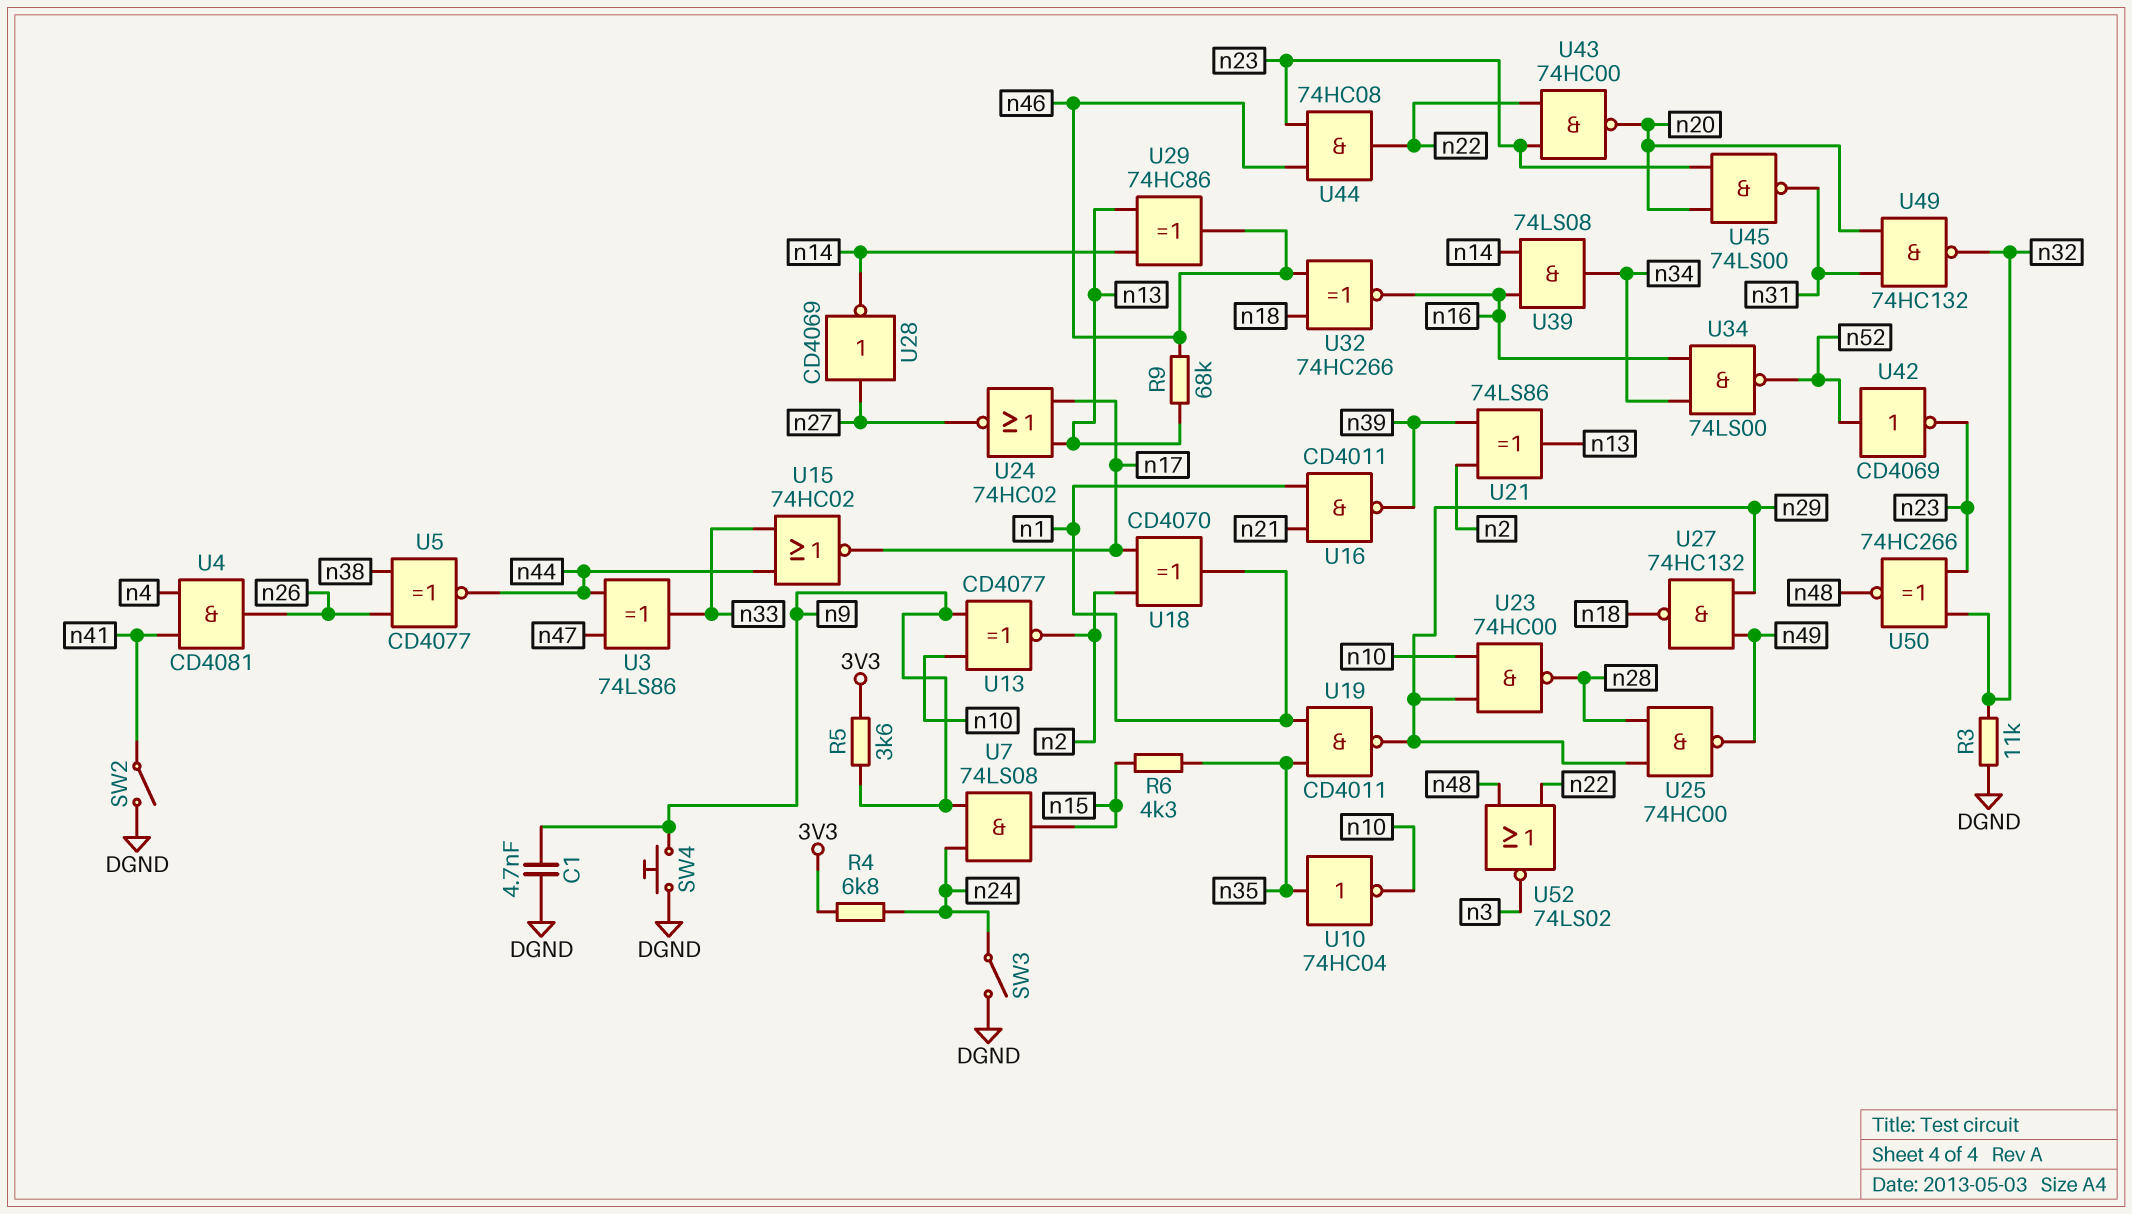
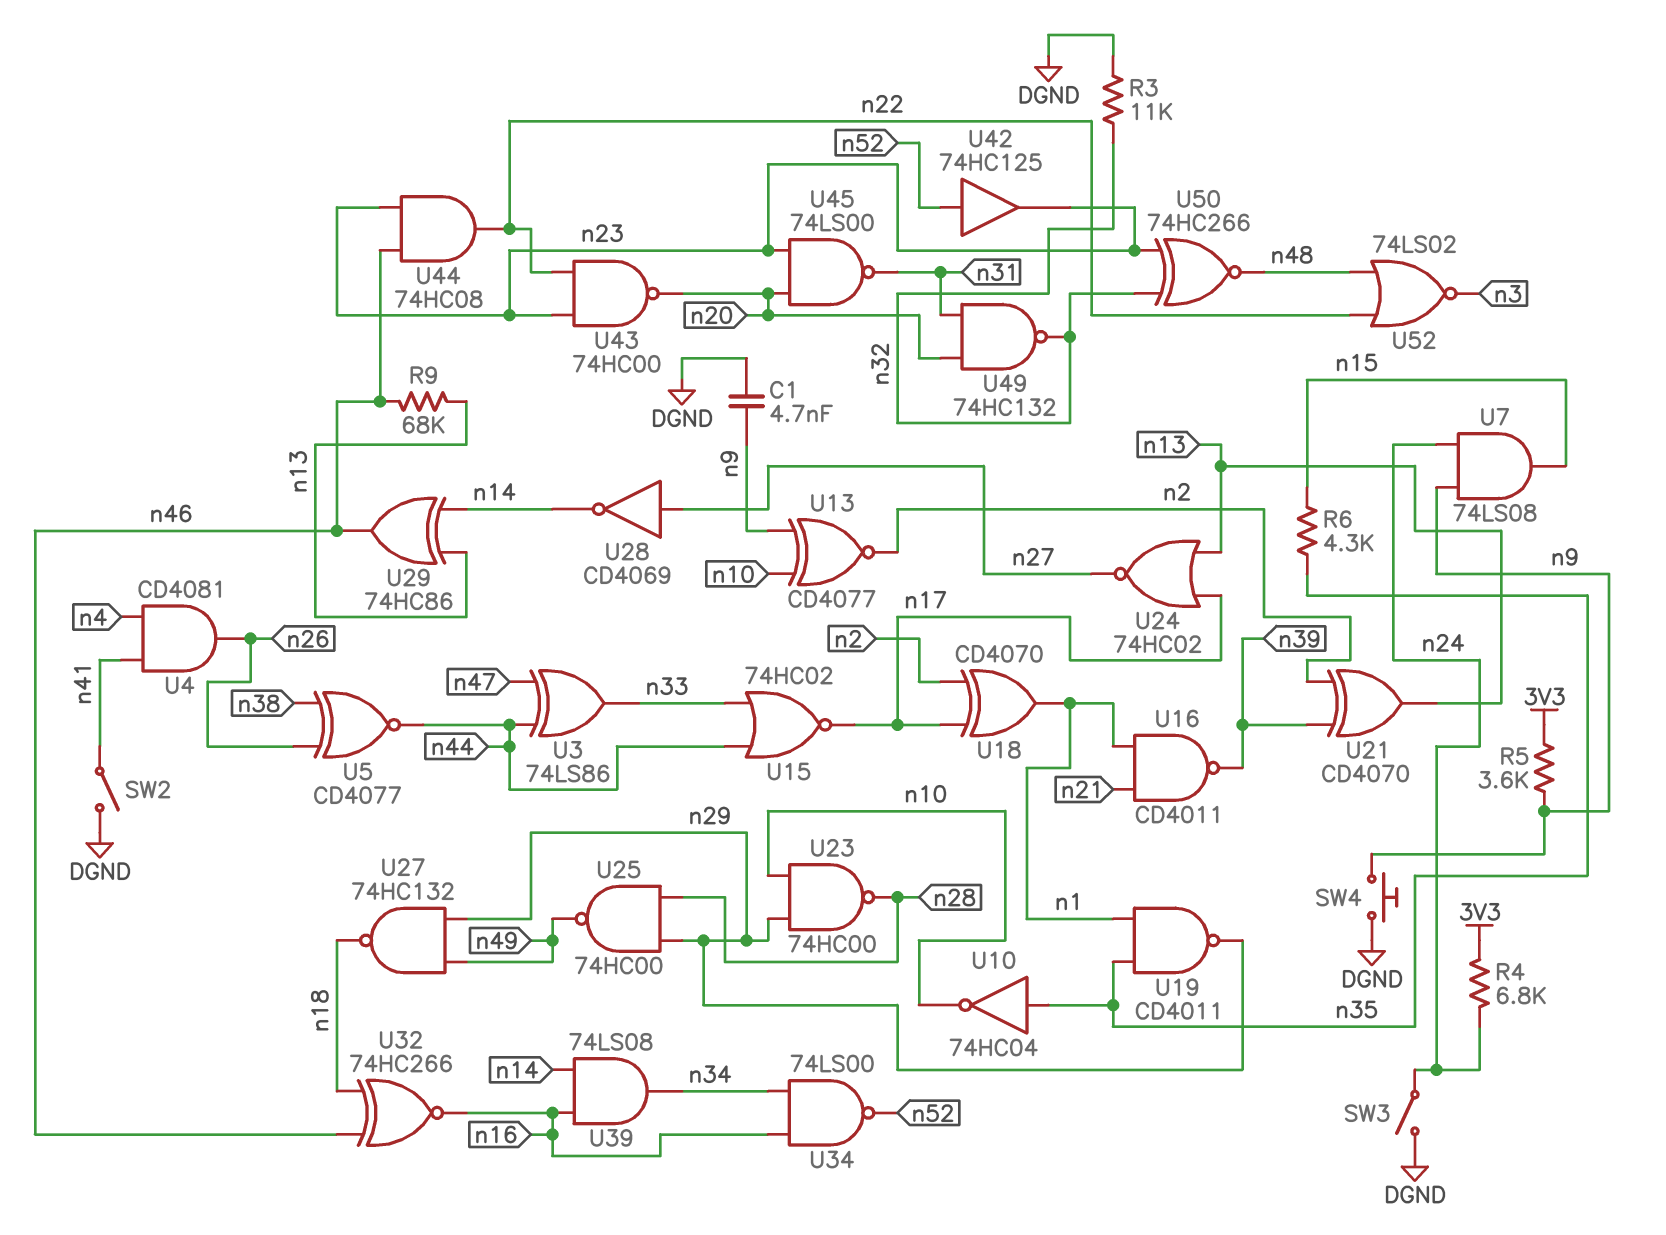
U21: XOR 74LS86 (in n2, in n39, out n13) -> XOR CD4070 (in n2, in n39, out n13)
U42: NOT CD4069 (in n52, out n23) -> buffer 74HC125 (in n52, out n23)

